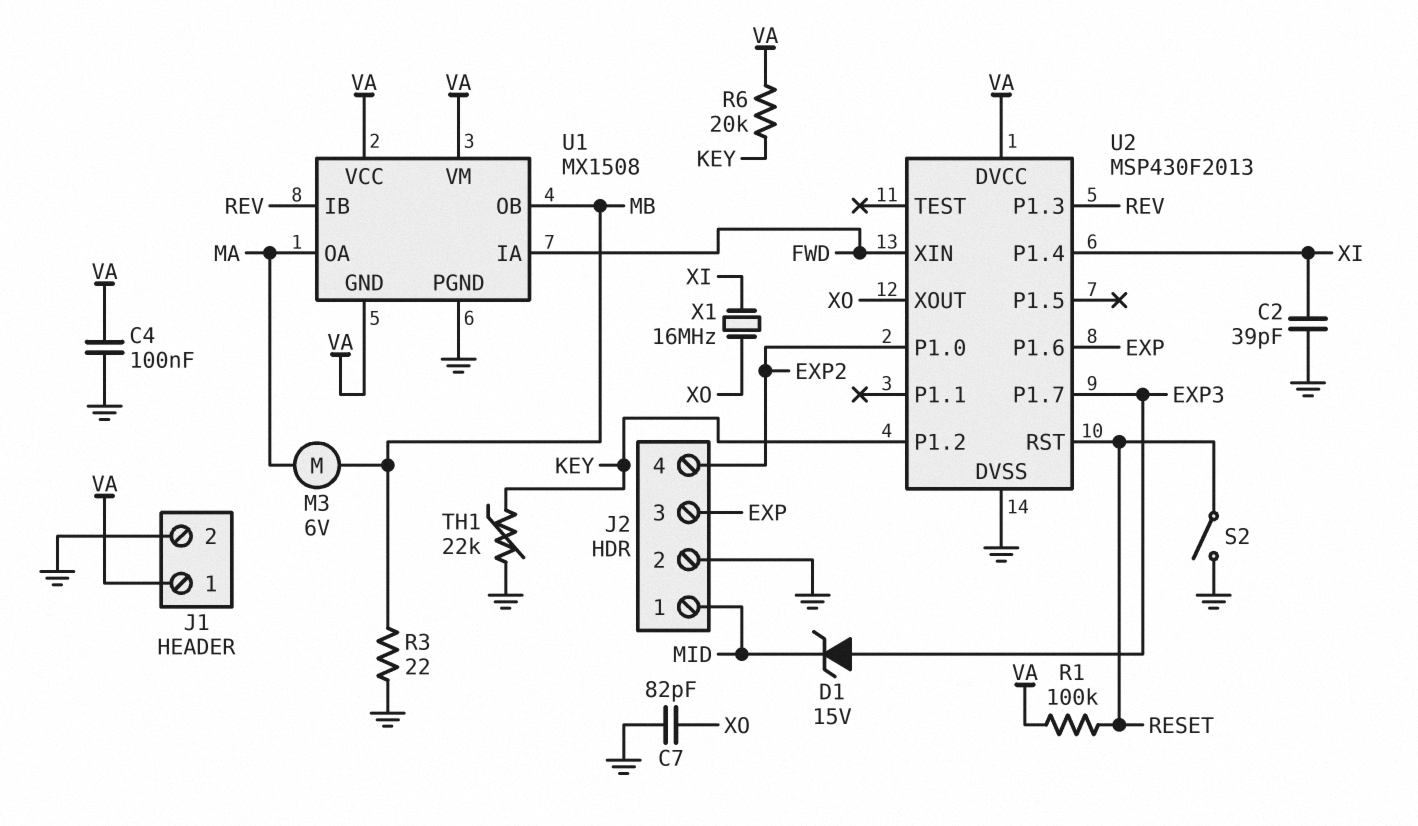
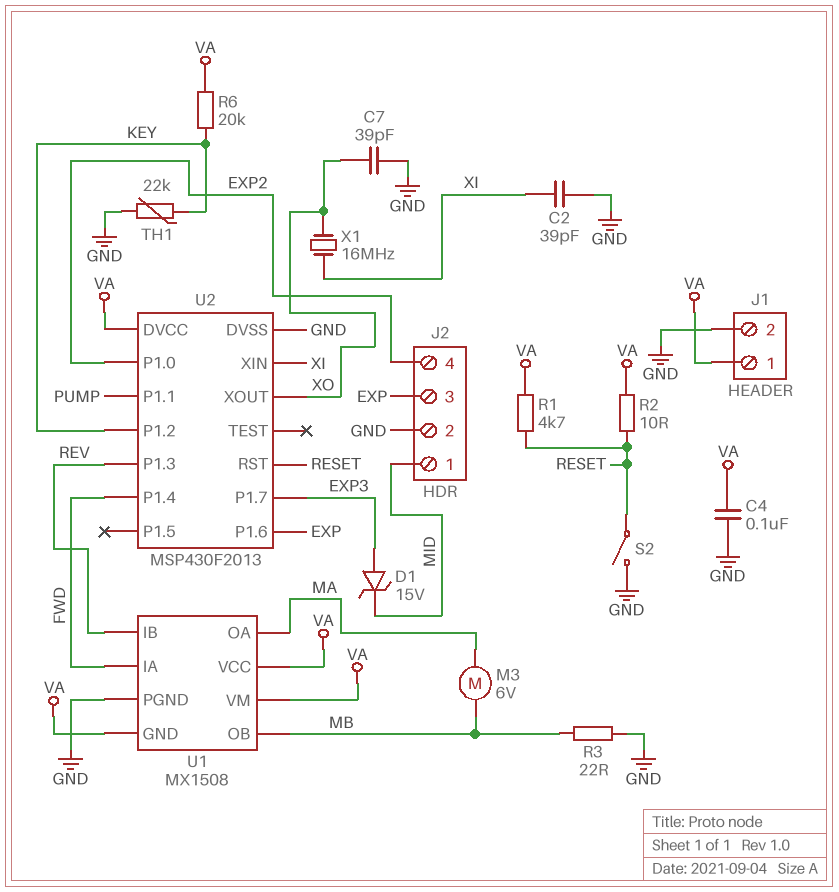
C7: 82pF (GND, XO) -> 39pF (GND, XO)
R1: 100k (RESET, VA) -> 4.7k (RESET, VA)
R2: none -> 10 (RESET, VA)
U2 pin P1.1: none -> PUMP
U2 pin P1.4: XI -> FWD
U2 pin XIN: FWD -> XI

